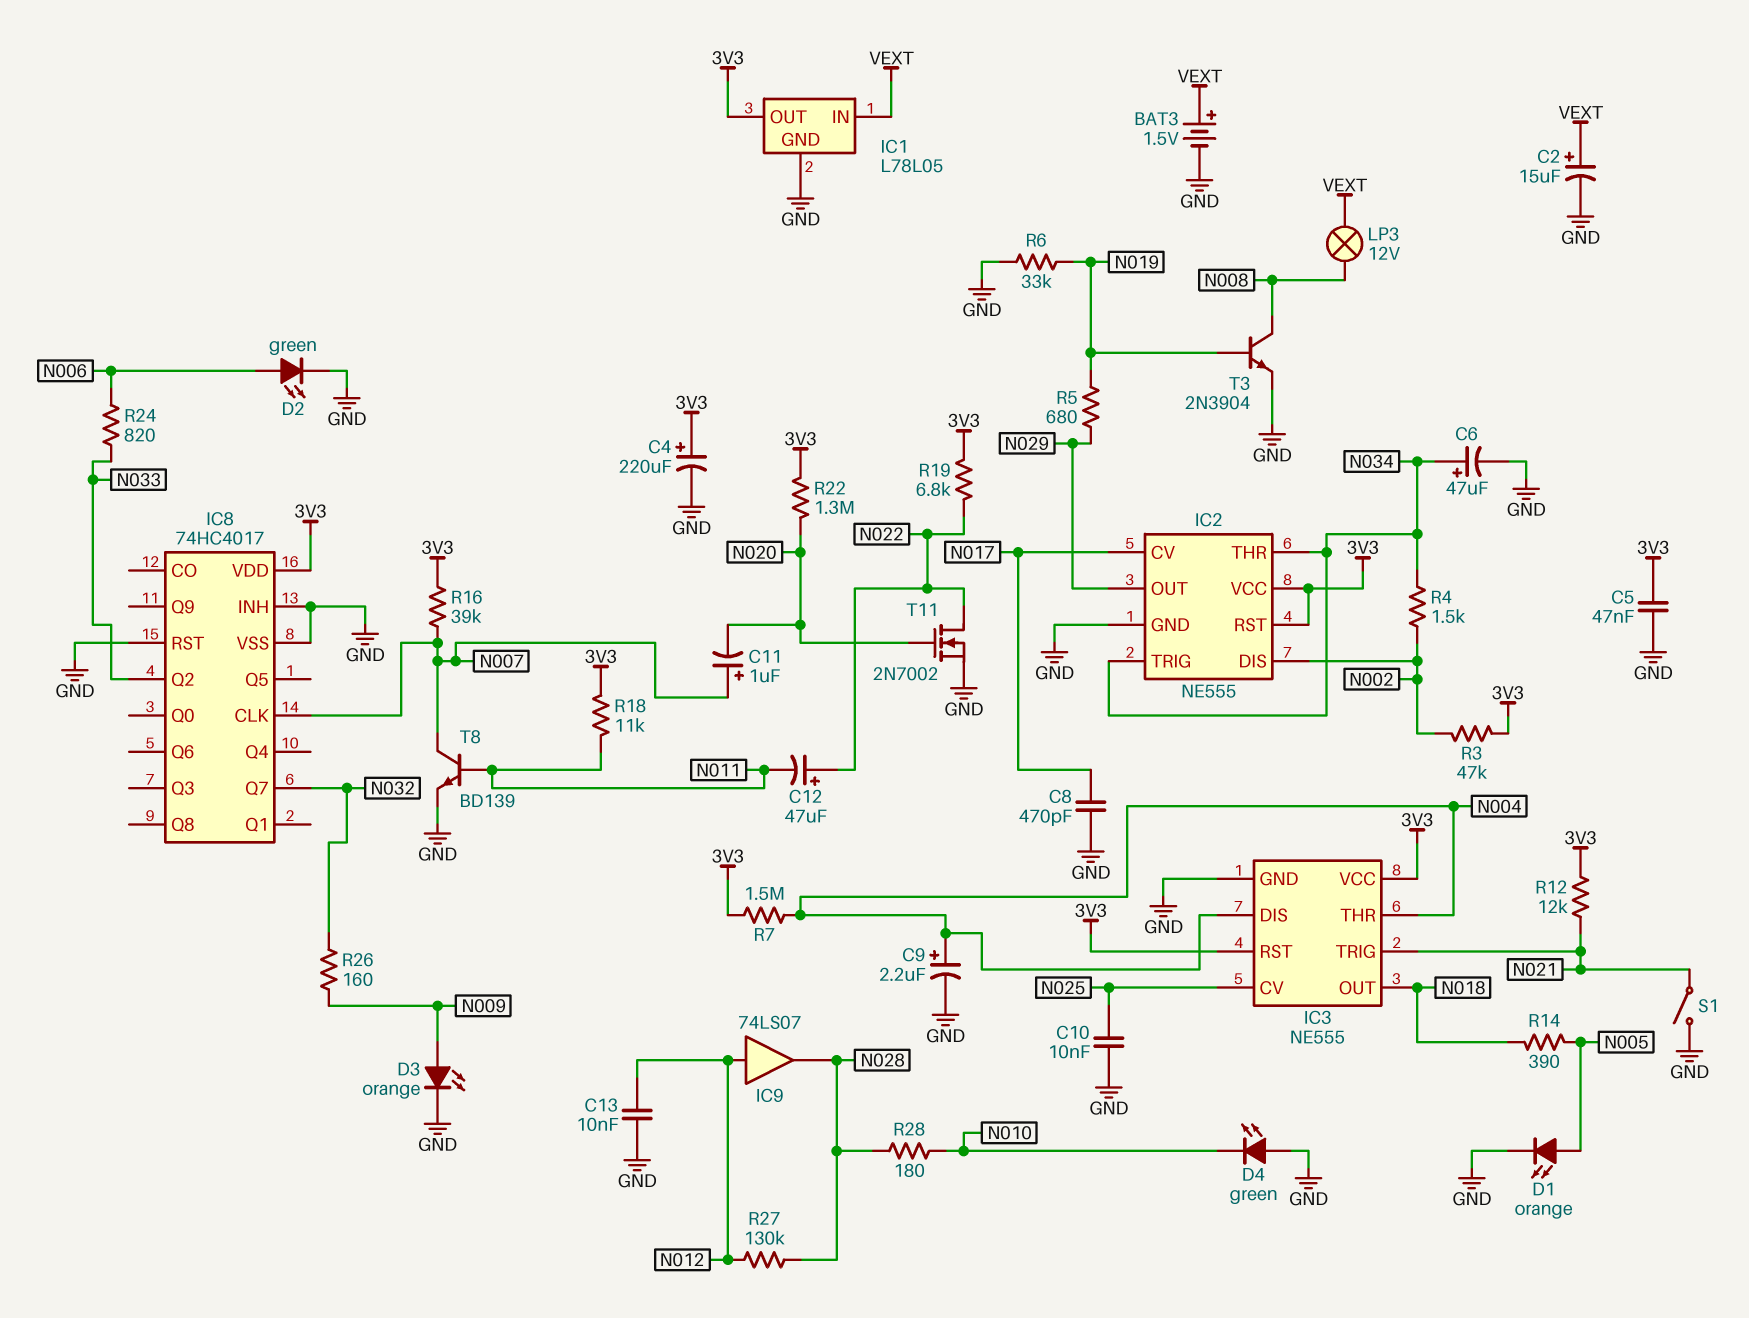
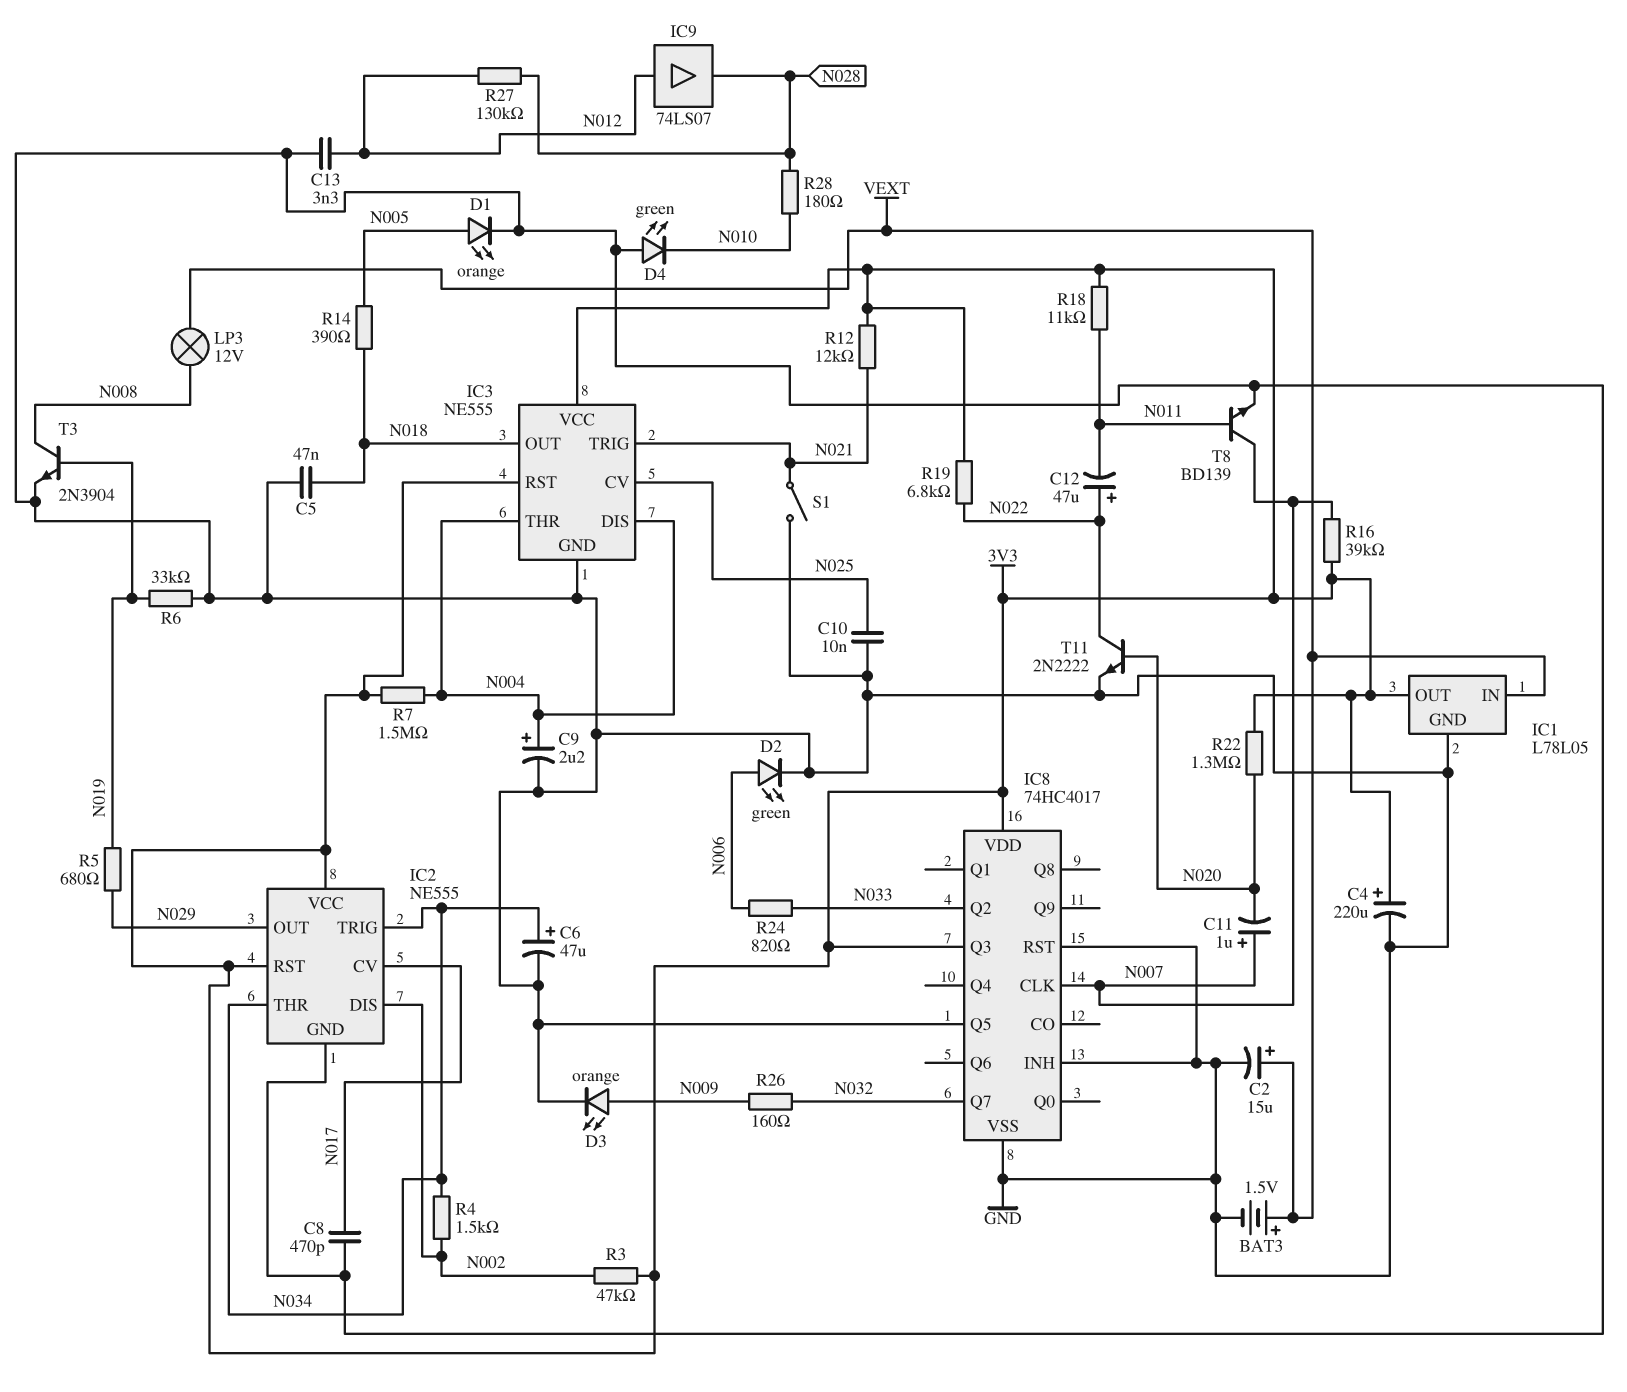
C5: 47nF (3V3, GND) -> 47nF (GND, N018)
C13: 10nF (GND, N012) -> 3.3nF (GND, N012)
IC8 pin Q3: none -> 3V3
IC8 pin Q5: none -> GND
T11: NMOS 2N7002 (G N020, D N022, S GND) -> NPN 2N2222 (B N020, C N022, E GND)

